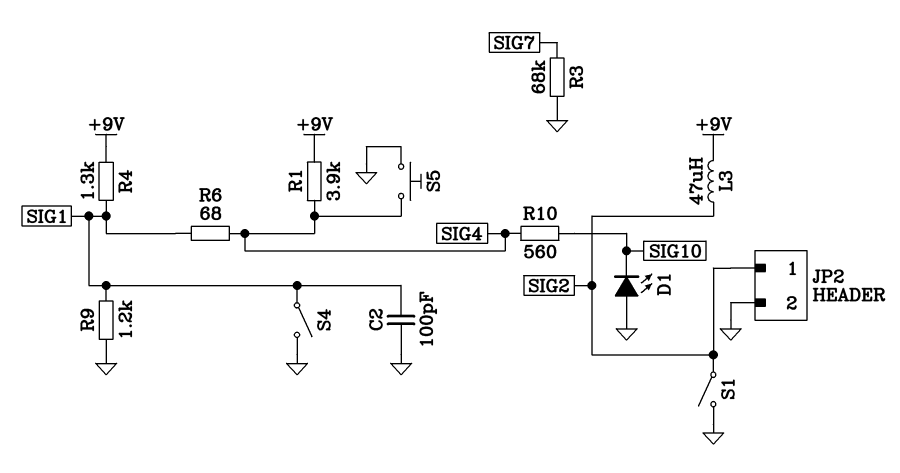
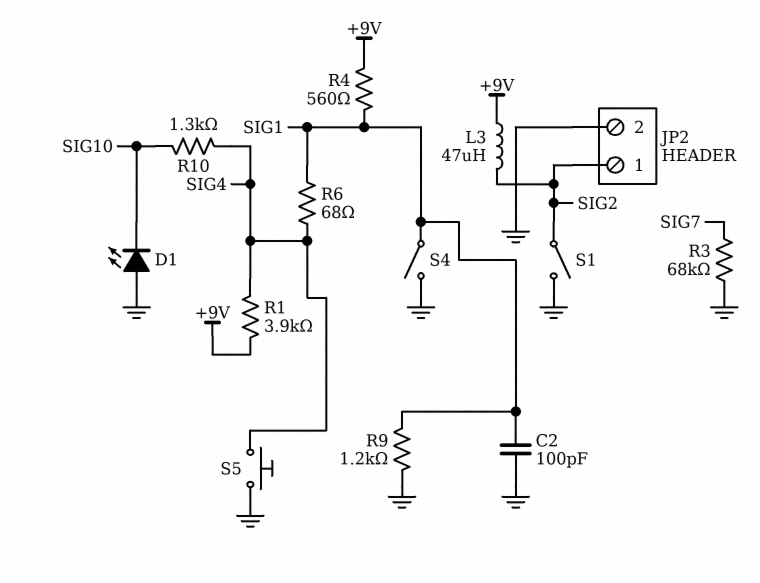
R4: 1.3k (+9V, SIG1) -> 560 (+9V, SIG1)
R10: 560 (SIG4, SIG10) -> 1.3k (SIG4, SIG10)

